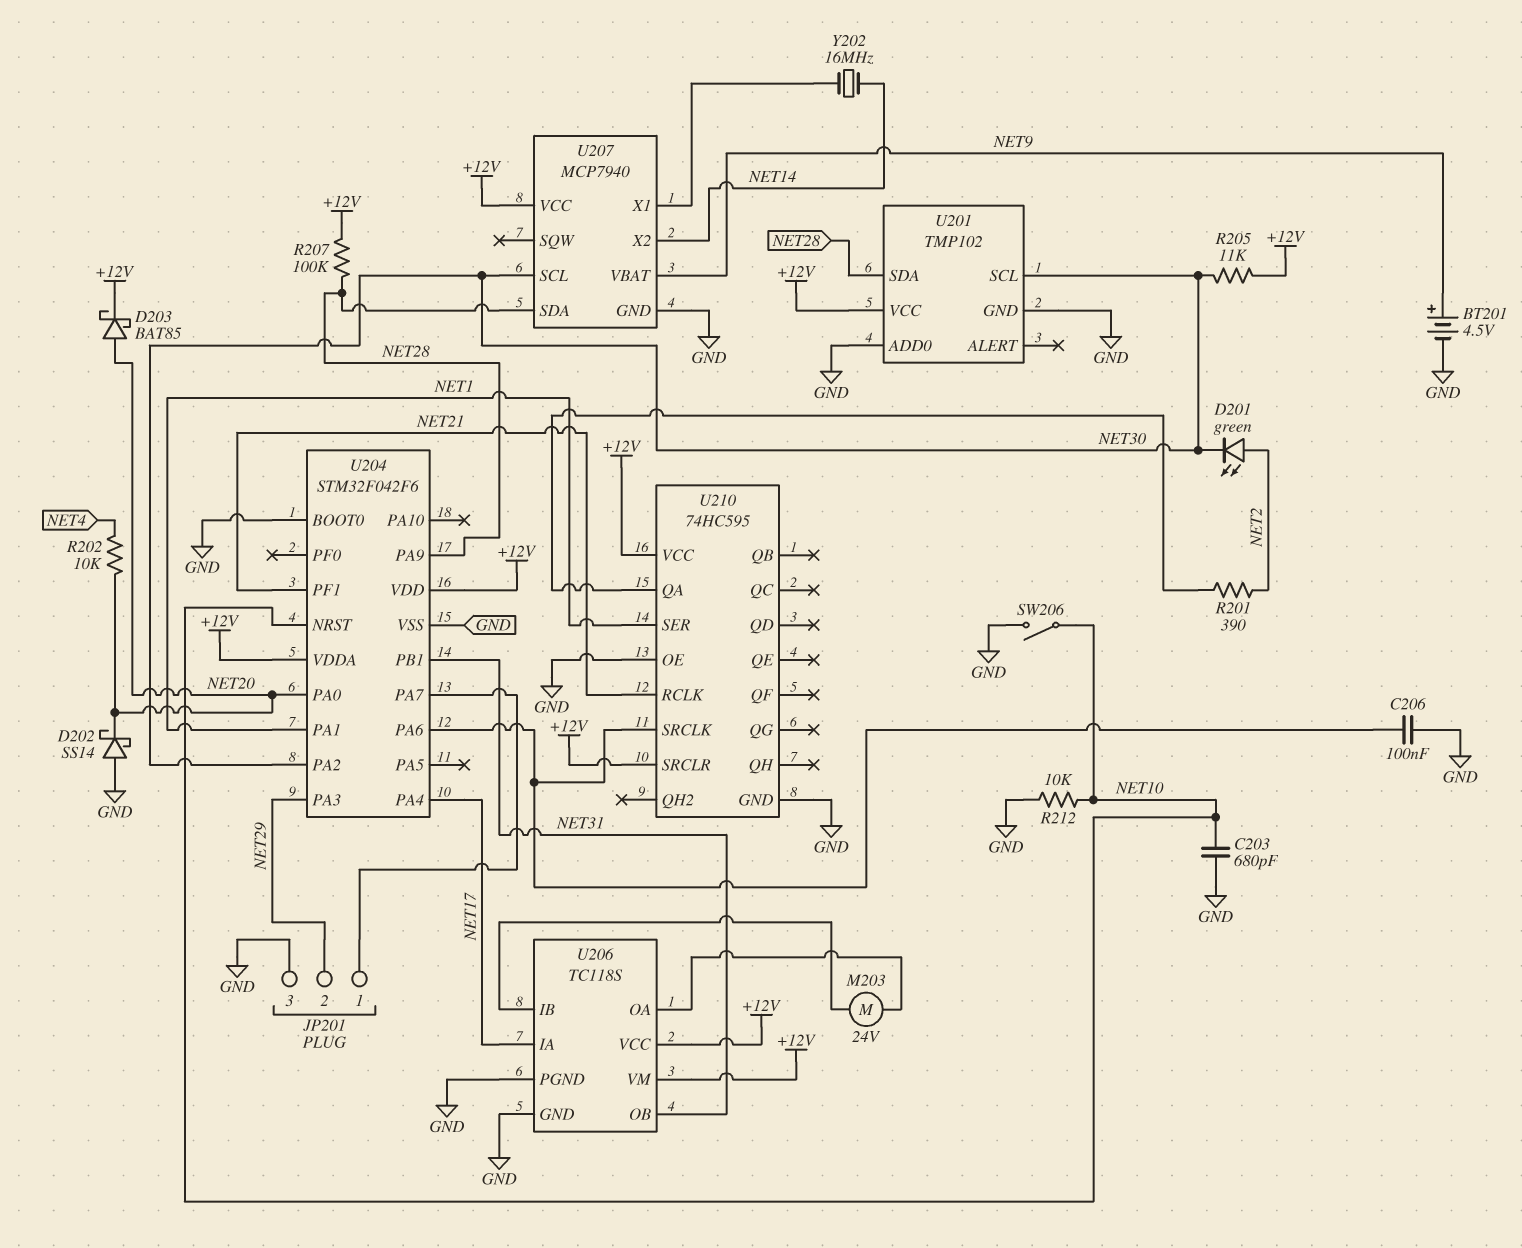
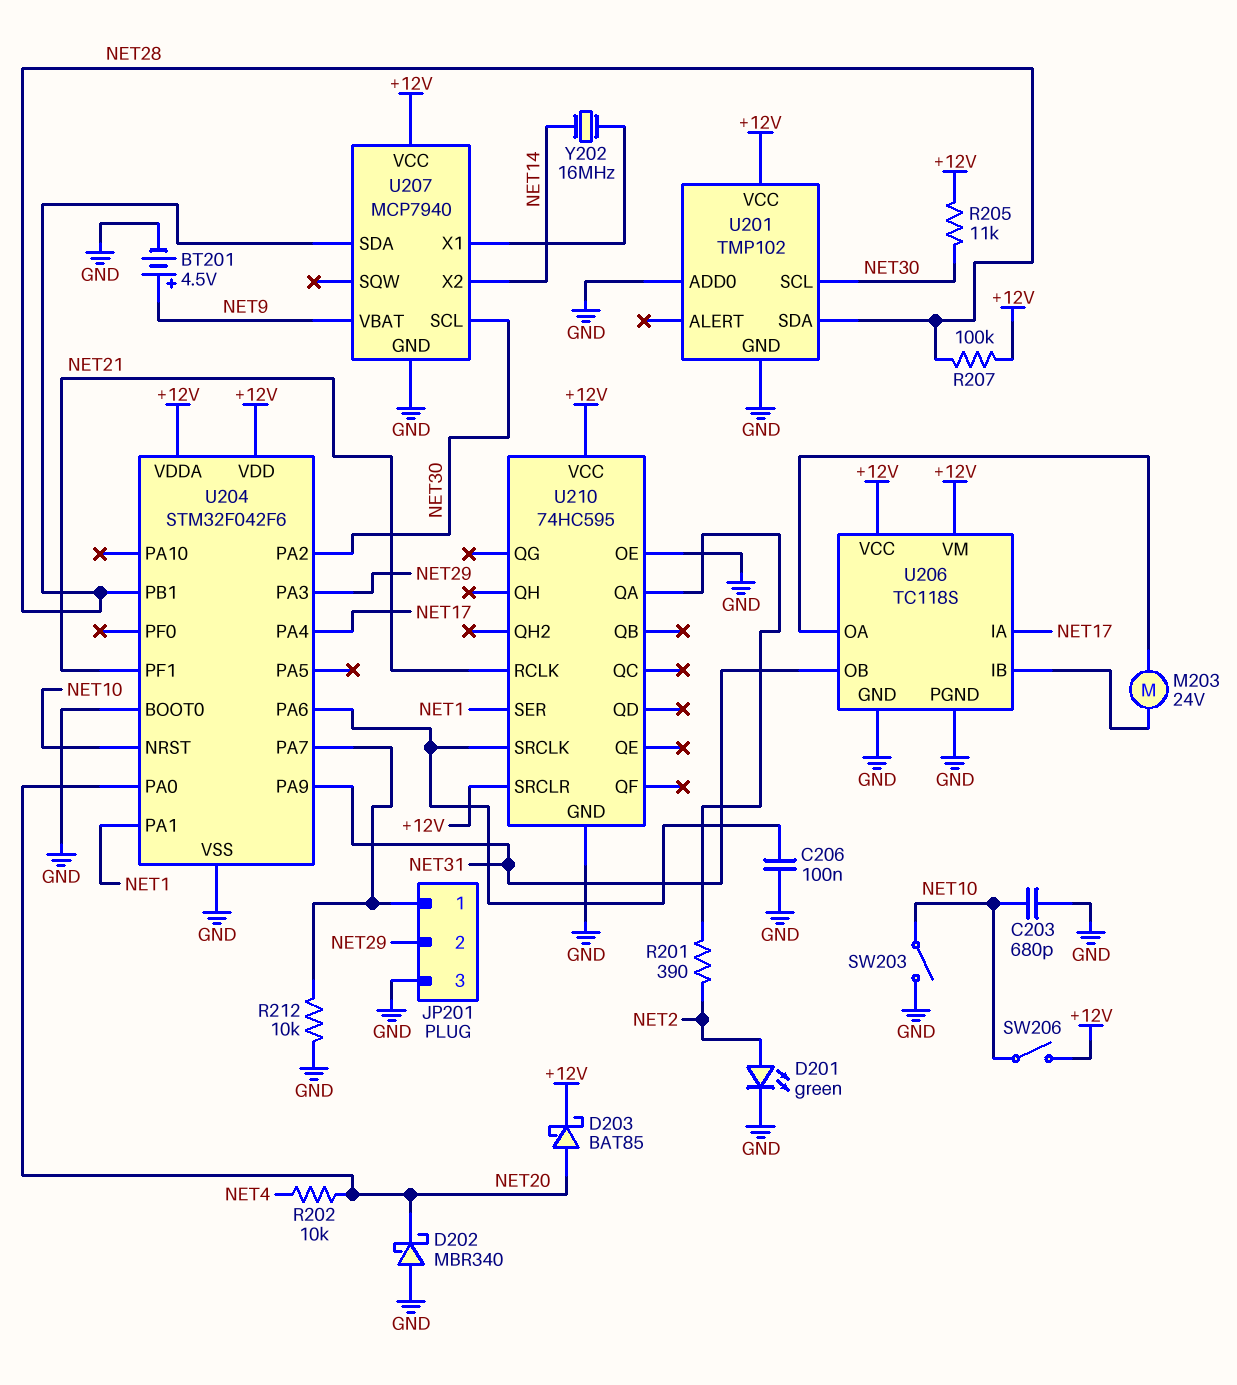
D201: LED green (A NET2, K NET30) -> LED green (A NET2, K GND)
D202: schottky SS14 (A GND, K NET20) -> schottky MBR340 (A GND, K NET20)
R212: 10k (GND, NET10) -> 10k (GND, JP201/1)
SW203: none -> switch (GND, NET10)
SW206: switch (GND, NET10) -> switch (+12V, NET10)
U204 pin PA9: NET28 -> NET31
U204 pin PB1: NET31 -> NET28

